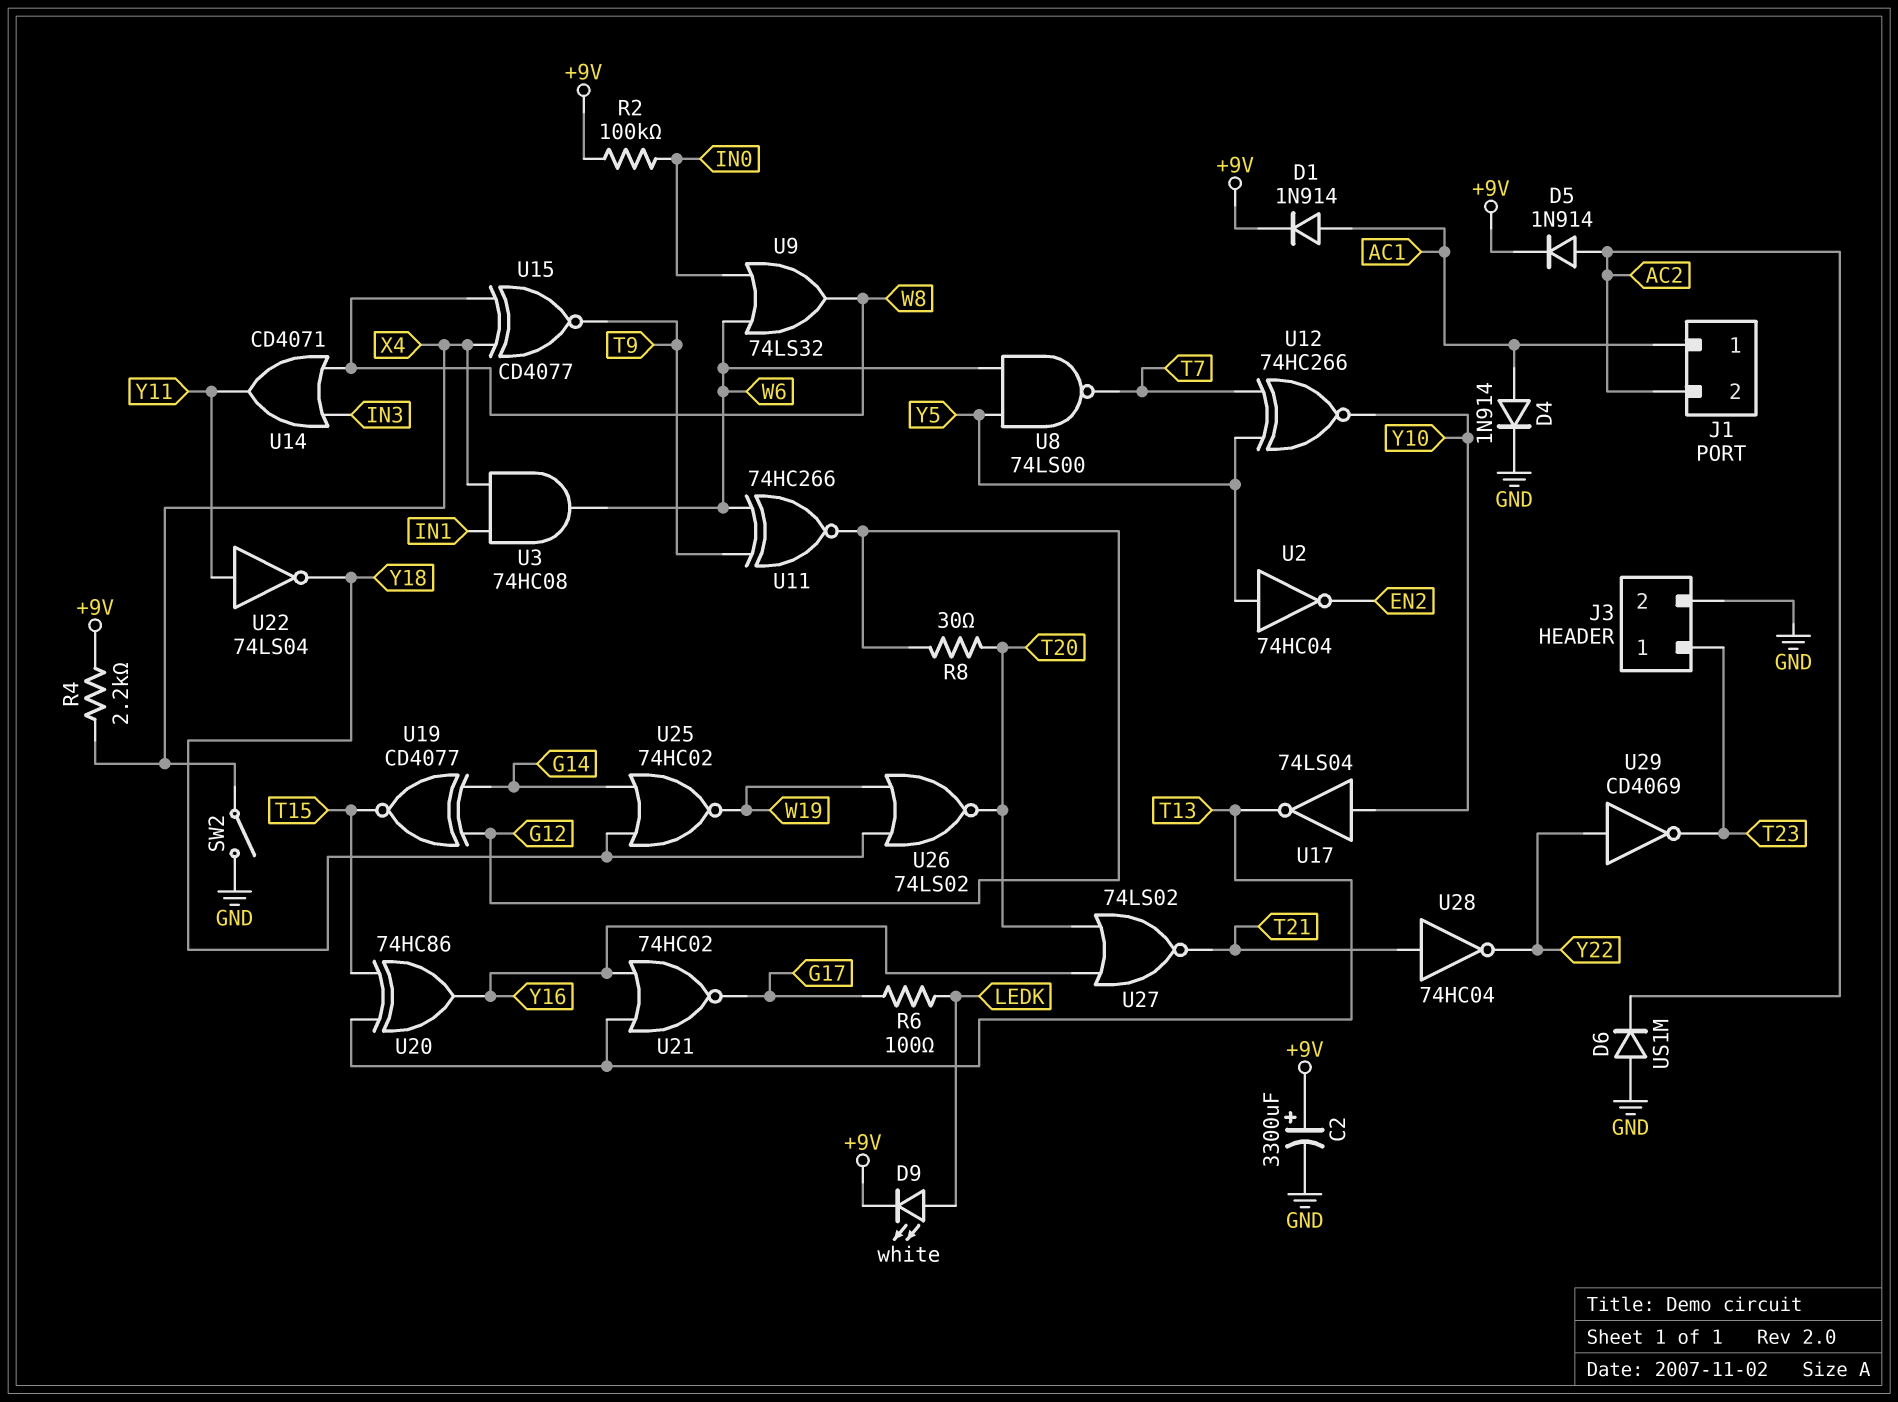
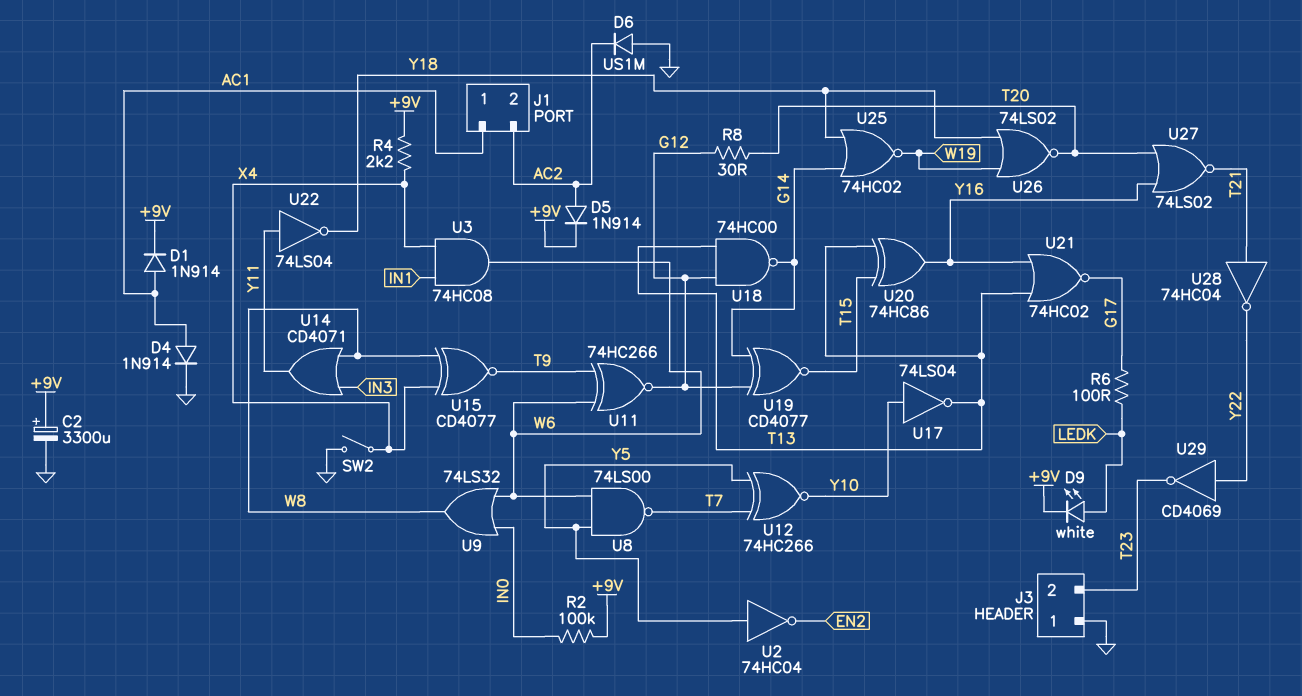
J3 pin 1: T23 -> GND
J3 pin 2: GND -> T23
U18: none -> NAND 74HC00 (in G12, in T13, out G14)

